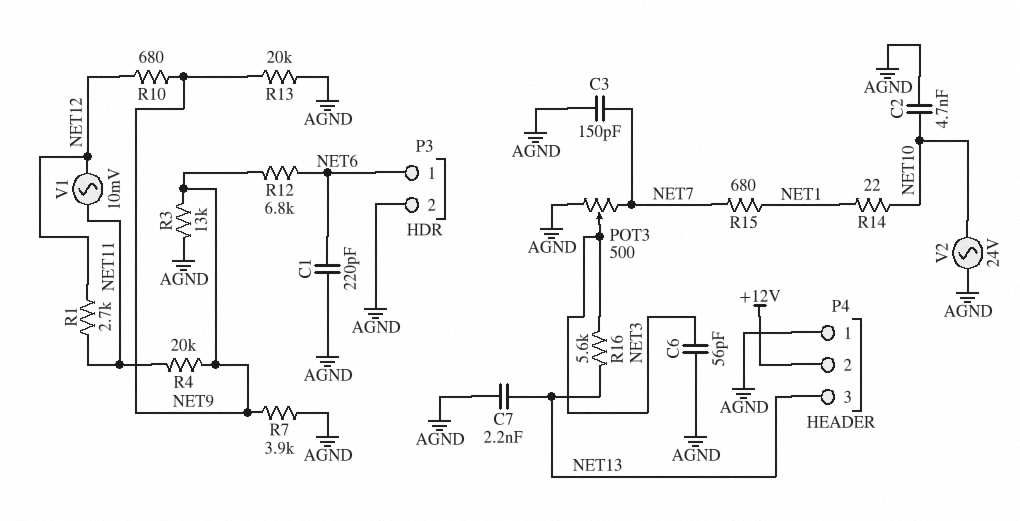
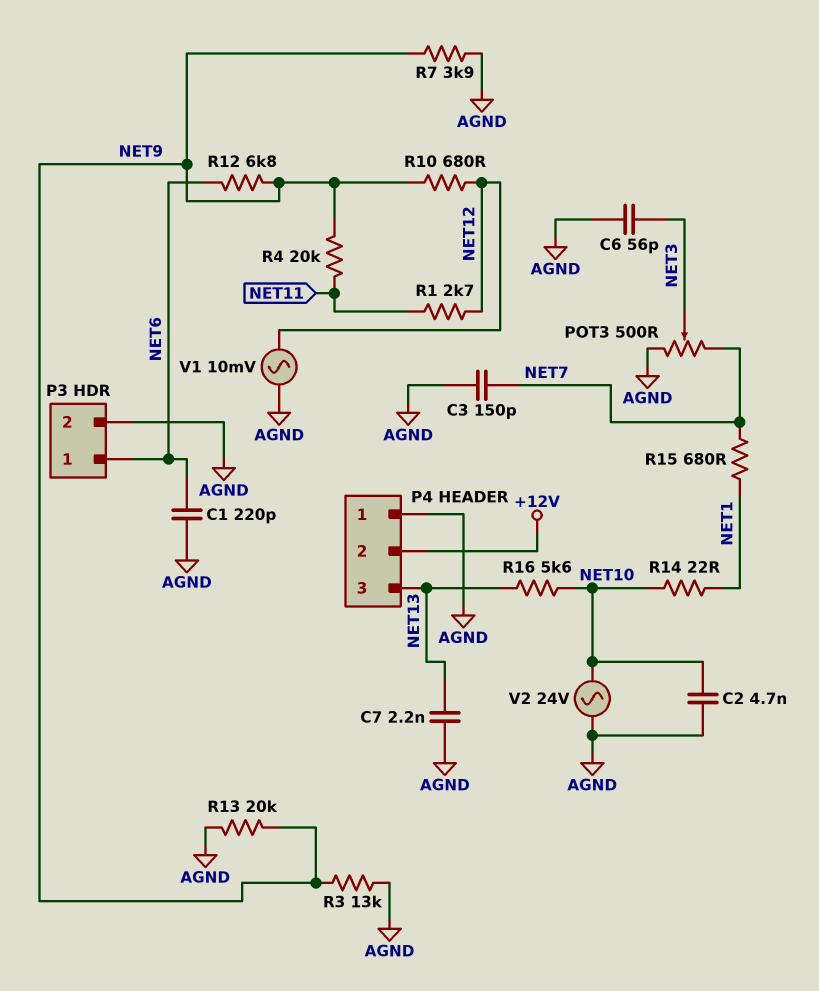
R16: 5.6k (NET3, NET13) -> 5.6k (NET10, NET13)
V1: AC 10mV (NET11, NET12) -> AC 10mV (AGND, NET12)

